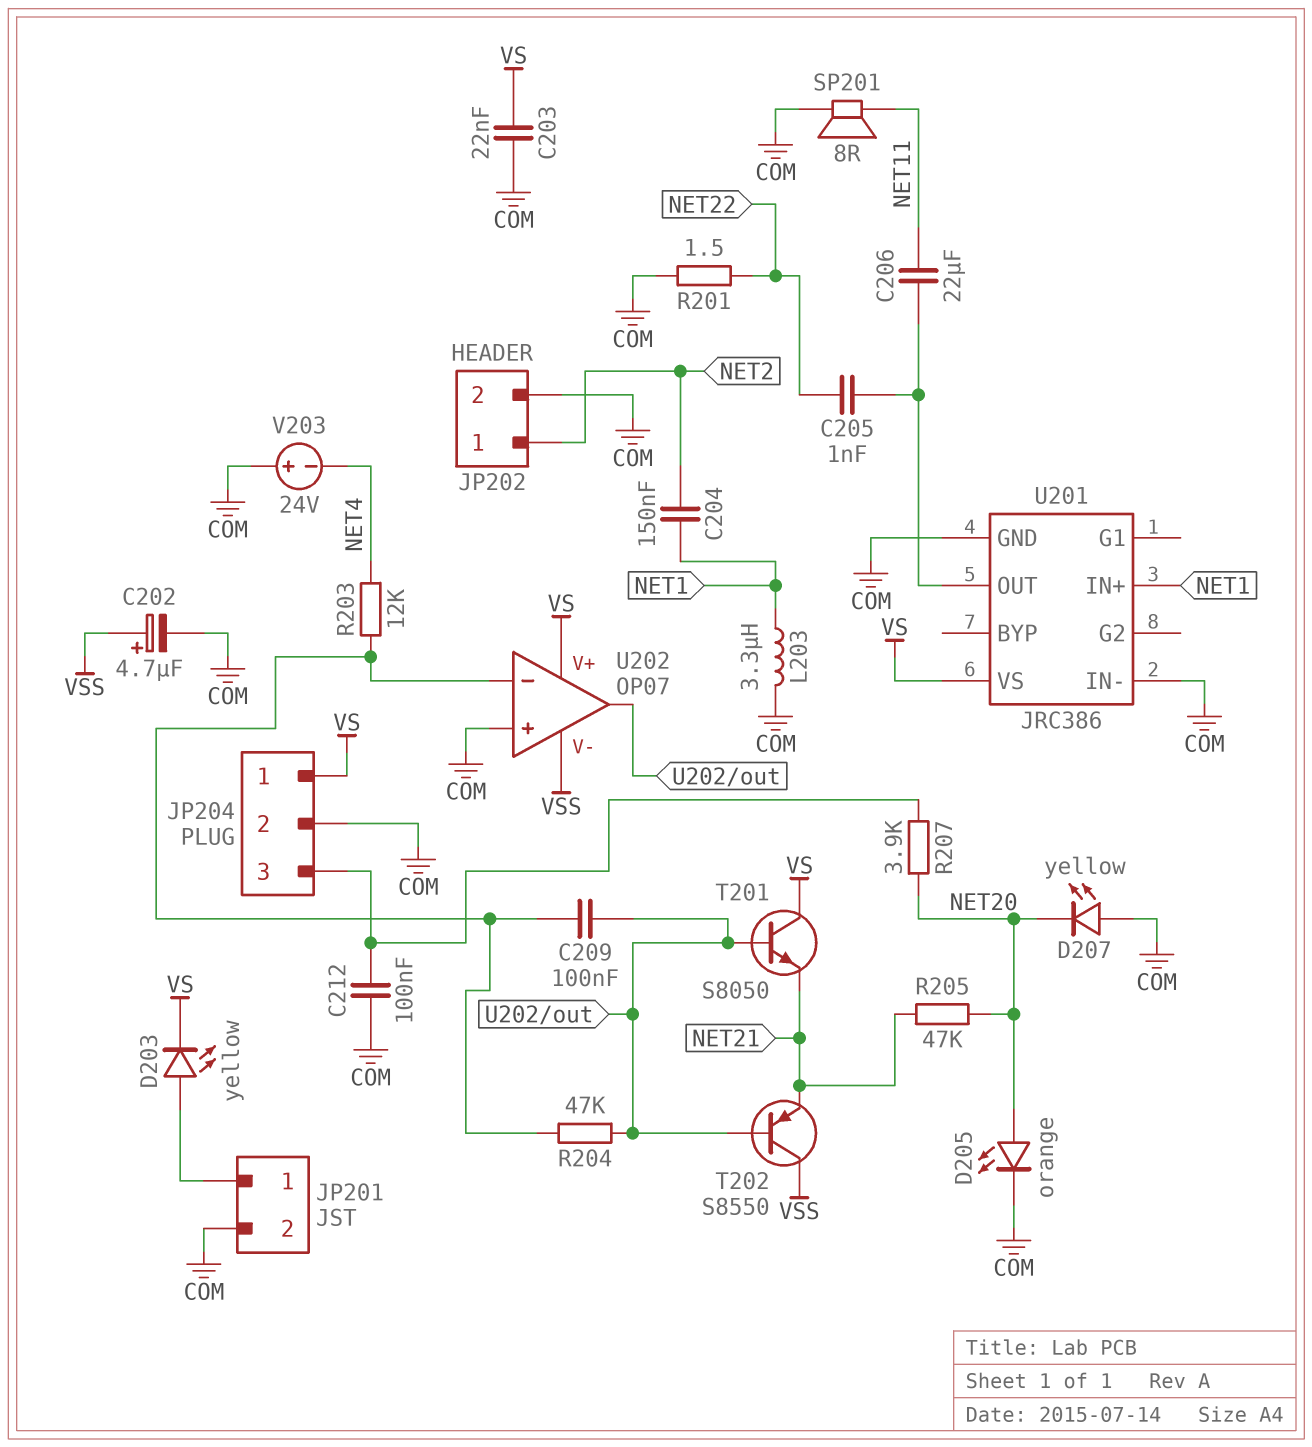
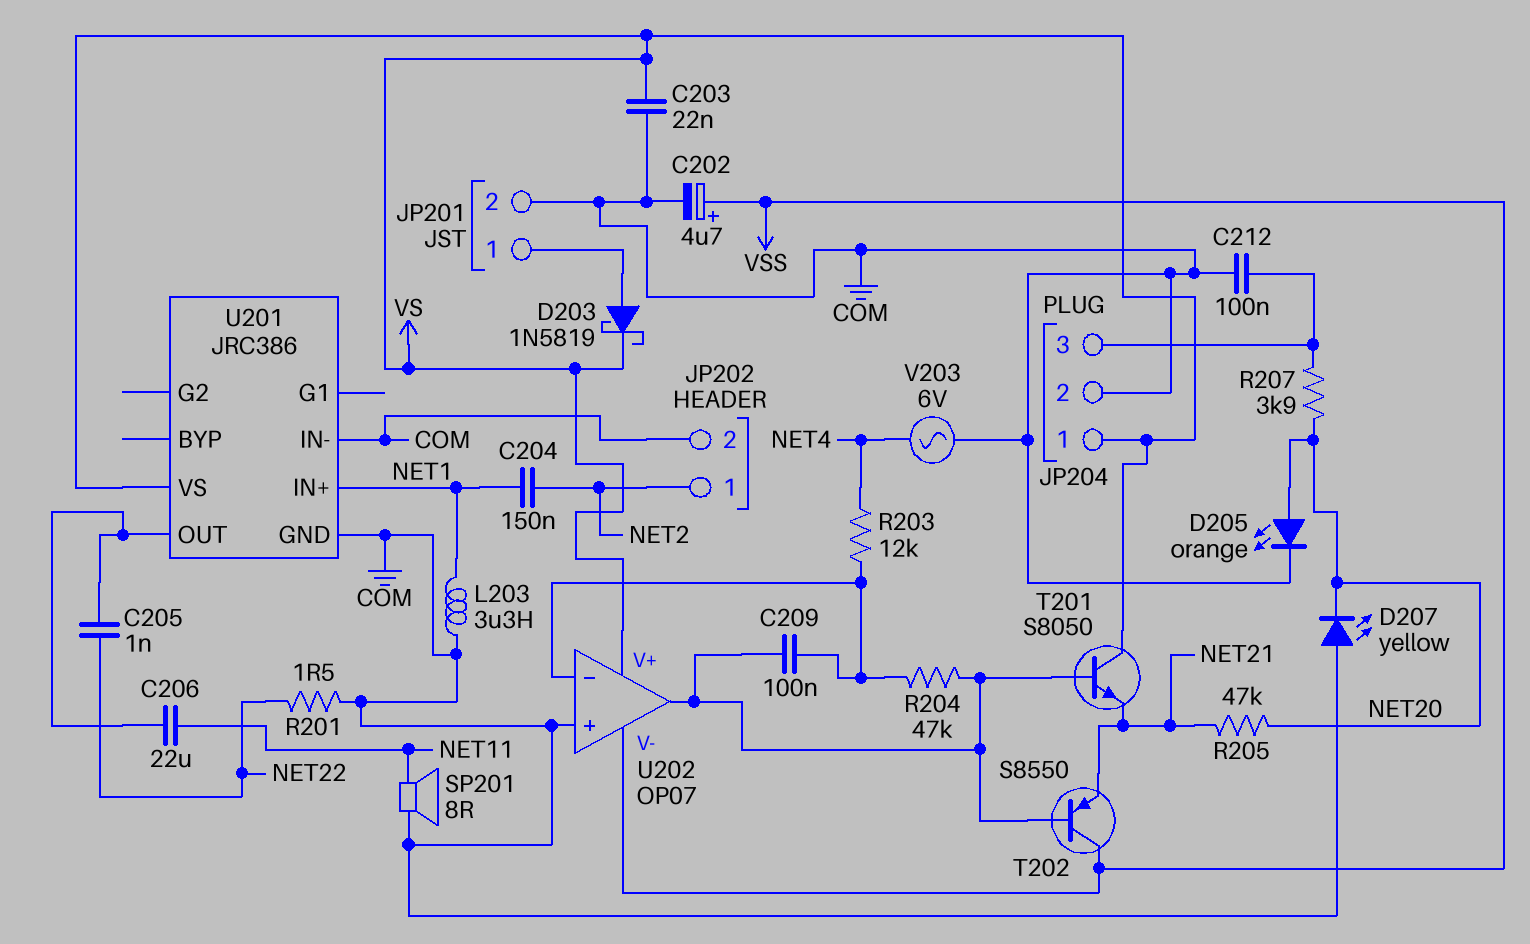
D203: LED yellow (A JP201/1, K VS) -> schottky 1N5819 (A JP201/1, K VS)
V203: 24V (plus COM, minus NET4) -> AC 6V (COM, NET4)

